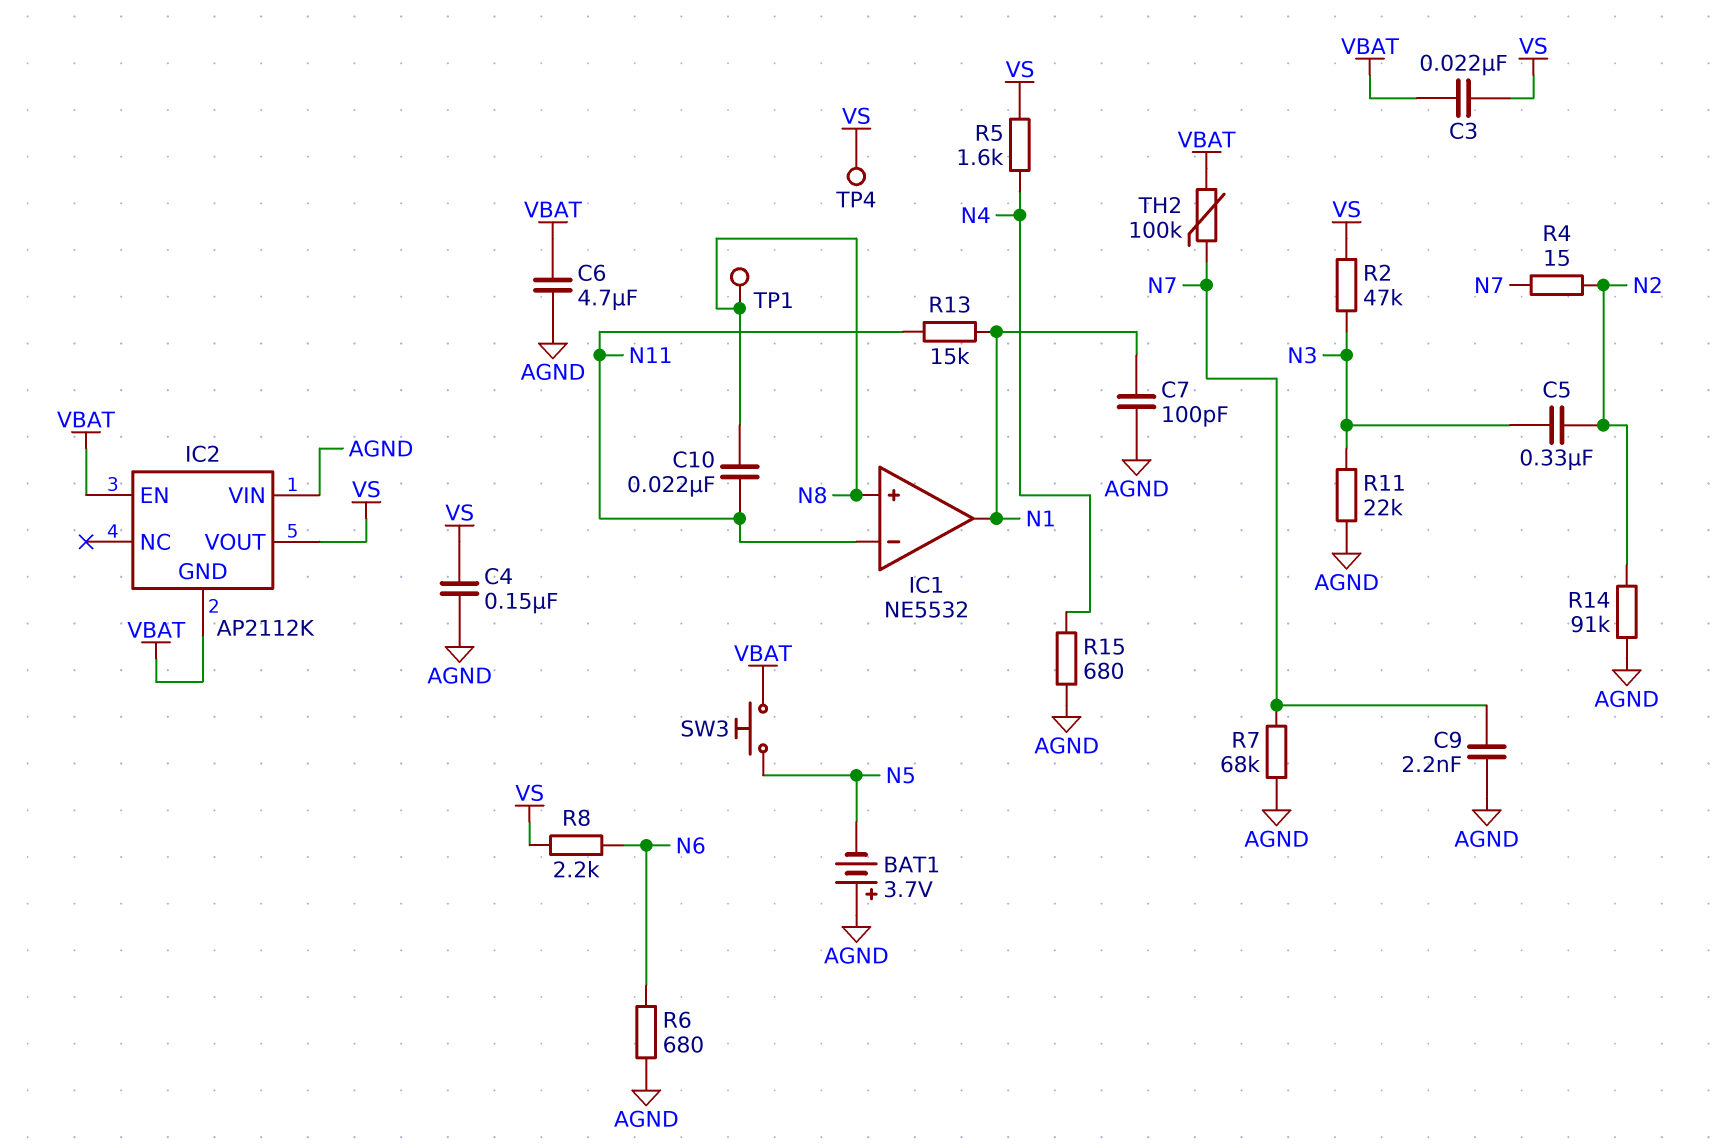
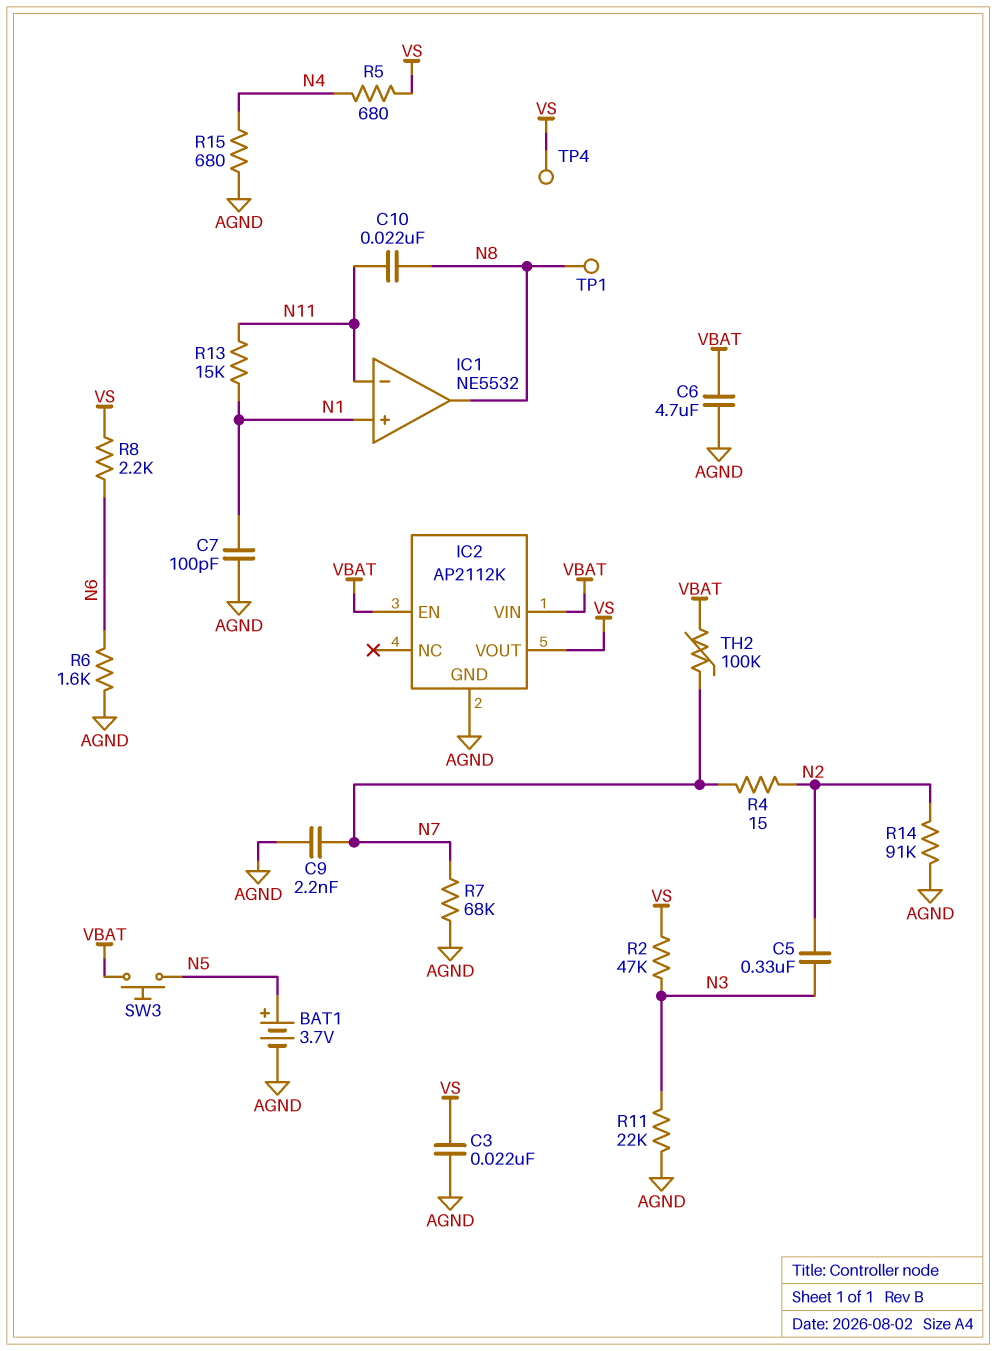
BAT1: 3.7V (plus AGND, minus N5) -> 3.7V (plus N5, minus AGND)
C3: 22nF (VBAT, VS) -> 22nF (AGND, VS)
C4: 150nF (AGND, VS) -> none
IC1 pin in+: N8 -> N1
IC1 pin out: N1 -> N8
IC2 pin GND: VBAT -> AGND
IC2 pin VIN: AGND -> VBAT
R5: 1.6k (N4, VS) -> 680 (N4, VS)
R6: 680 (AGND, N6) -> 1.6k (AGND, N6)

